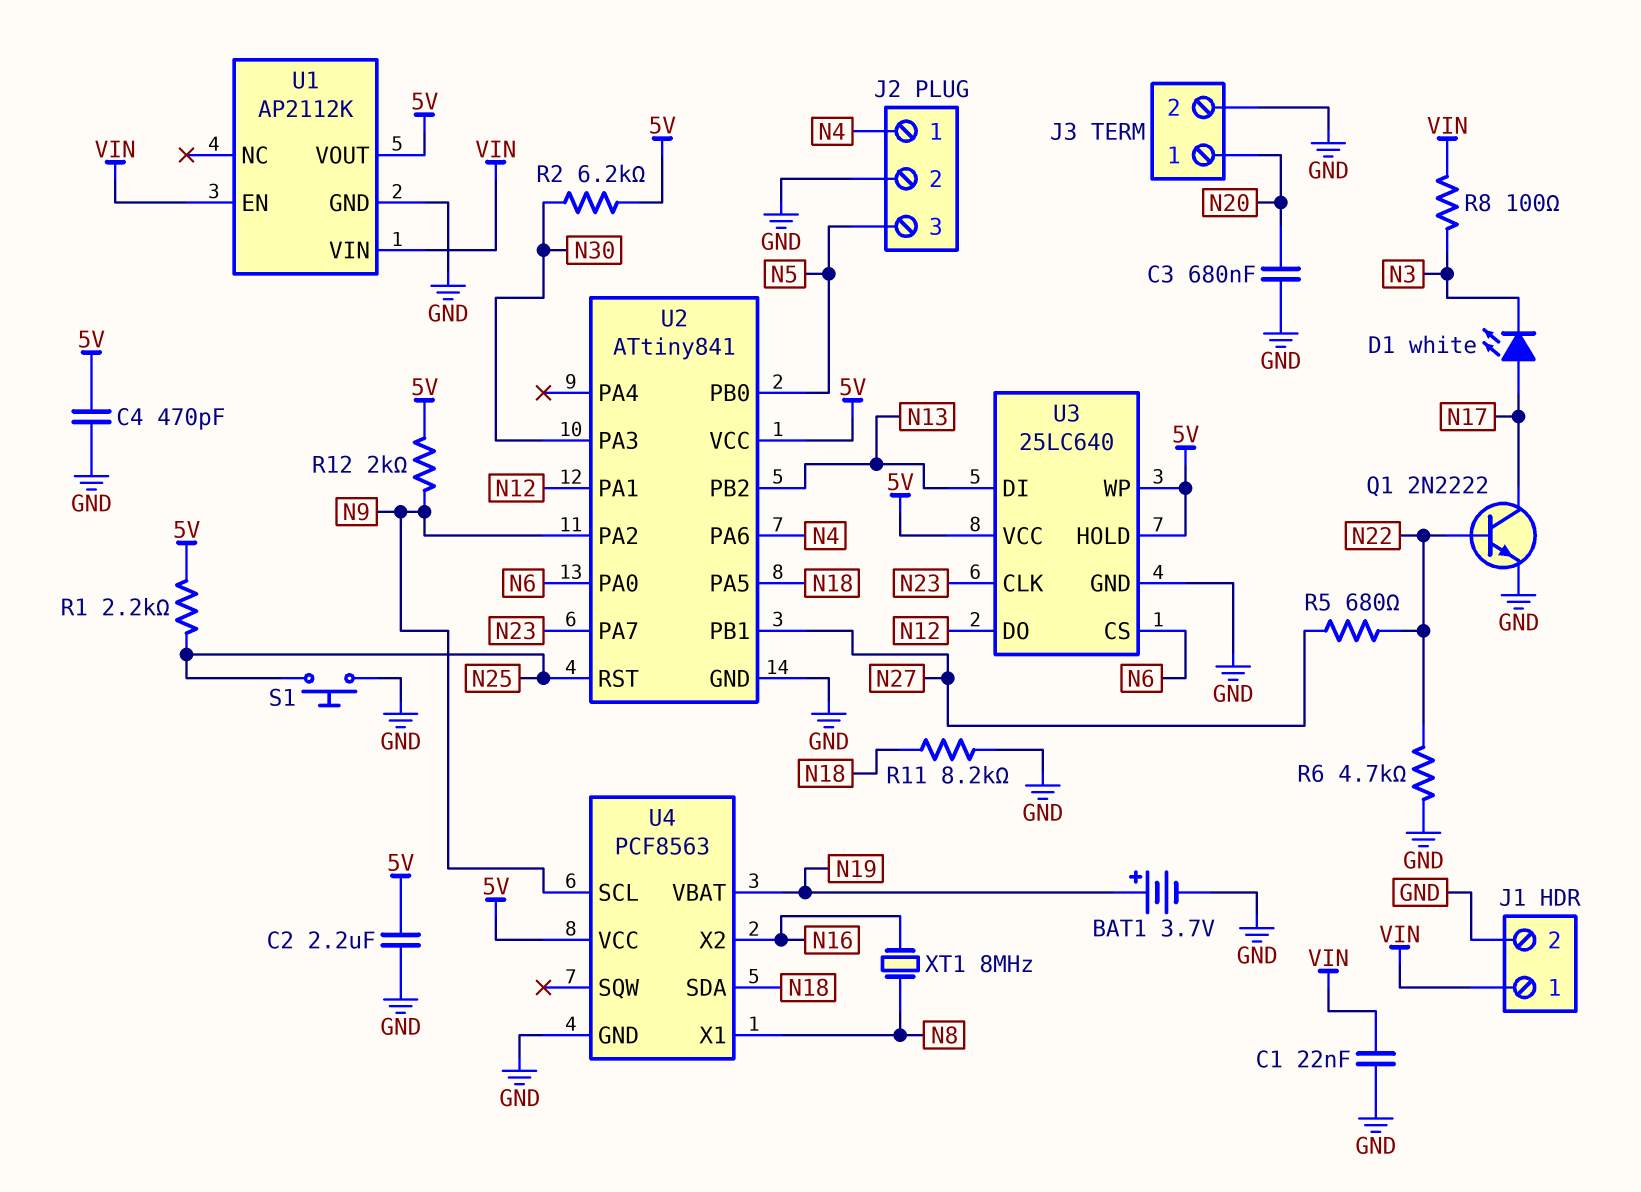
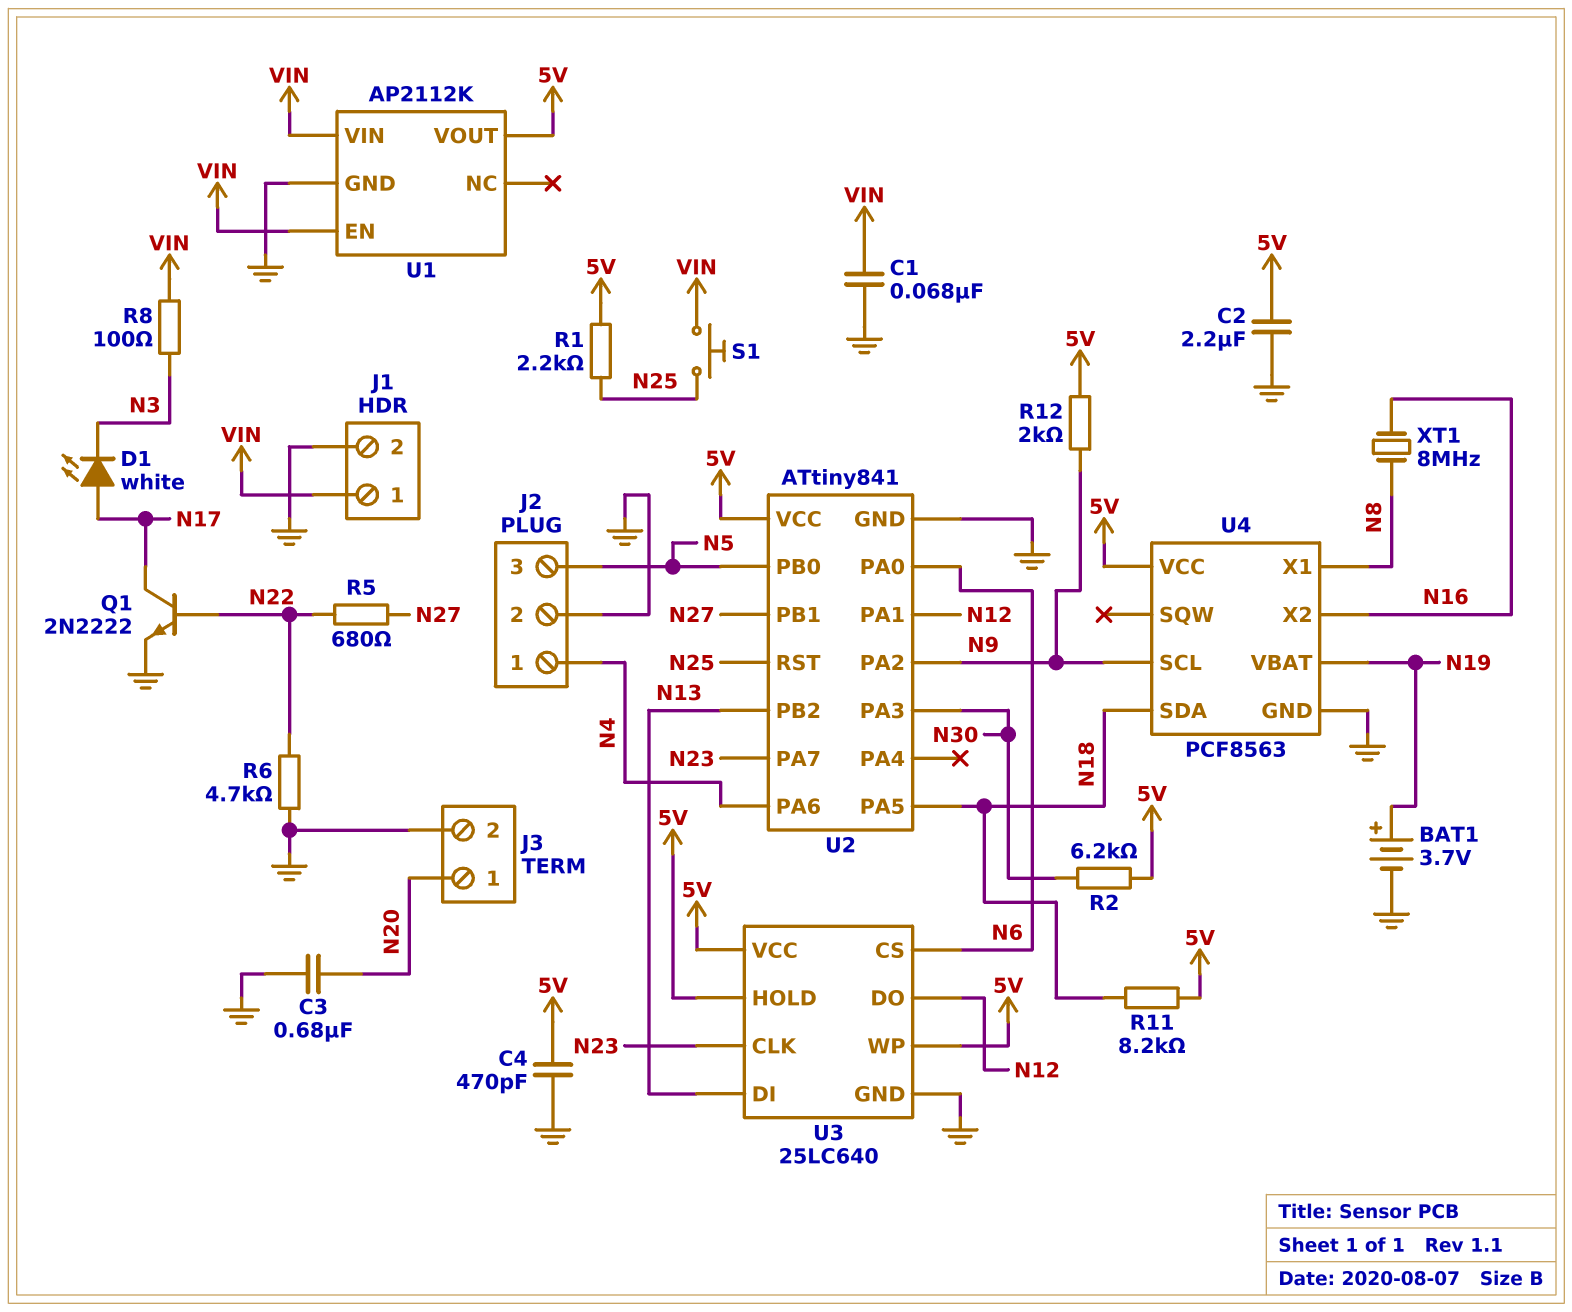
C1: 22nF (GND, VIN) -> 68nF (GND, VIN)
R11: 8.2k (GND, N18) -> 8.2k (5V, N18)
S1: button (GND, N25) -> button (N25, VIN)

